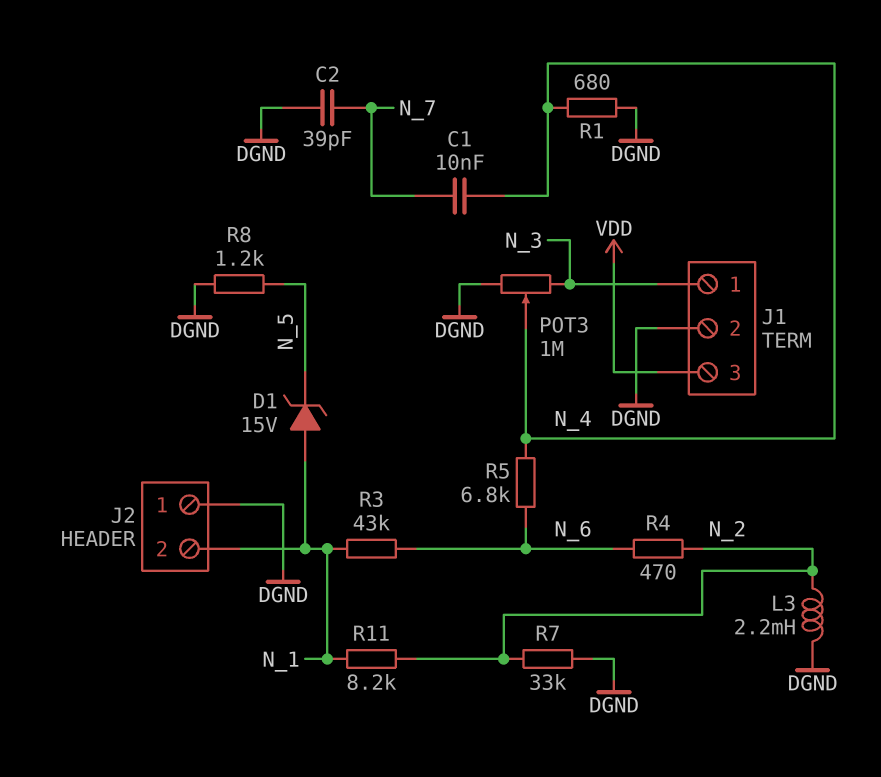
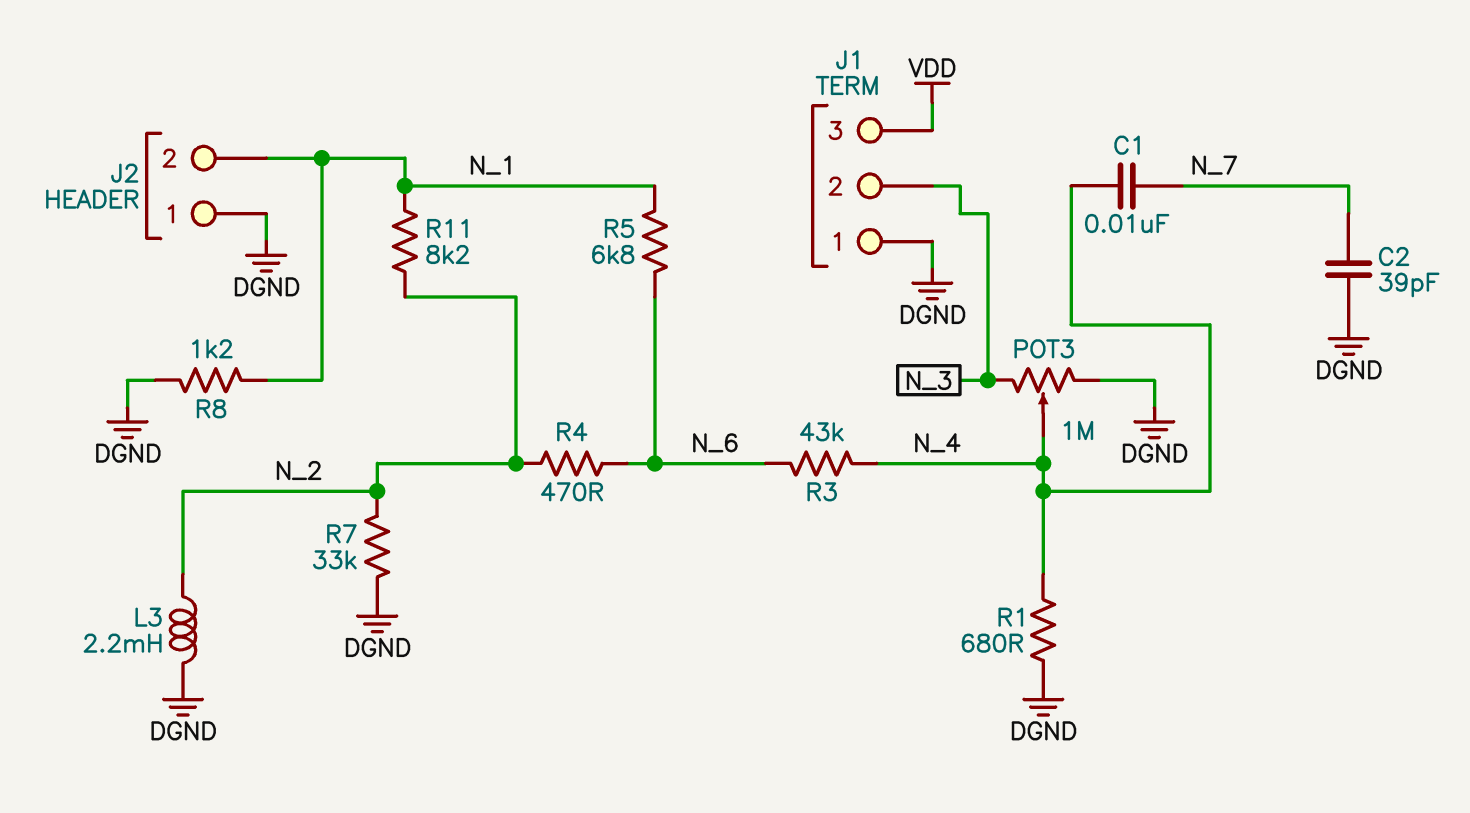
D1: zener 15V (A N_1, K N_5) -> none
J1 pin 1: N_3 -> DGND
J1 pin 2: DGND -> N_3
R3: 43k (N_1, N_6) -> 43k (N_4, N_6)
R5: 6.8k (N_4, N_6) -> 6.8k (N_1, N_6)
R8: 1.2k (DGND, N_5) -> 1.2k (DGND, N_1)

